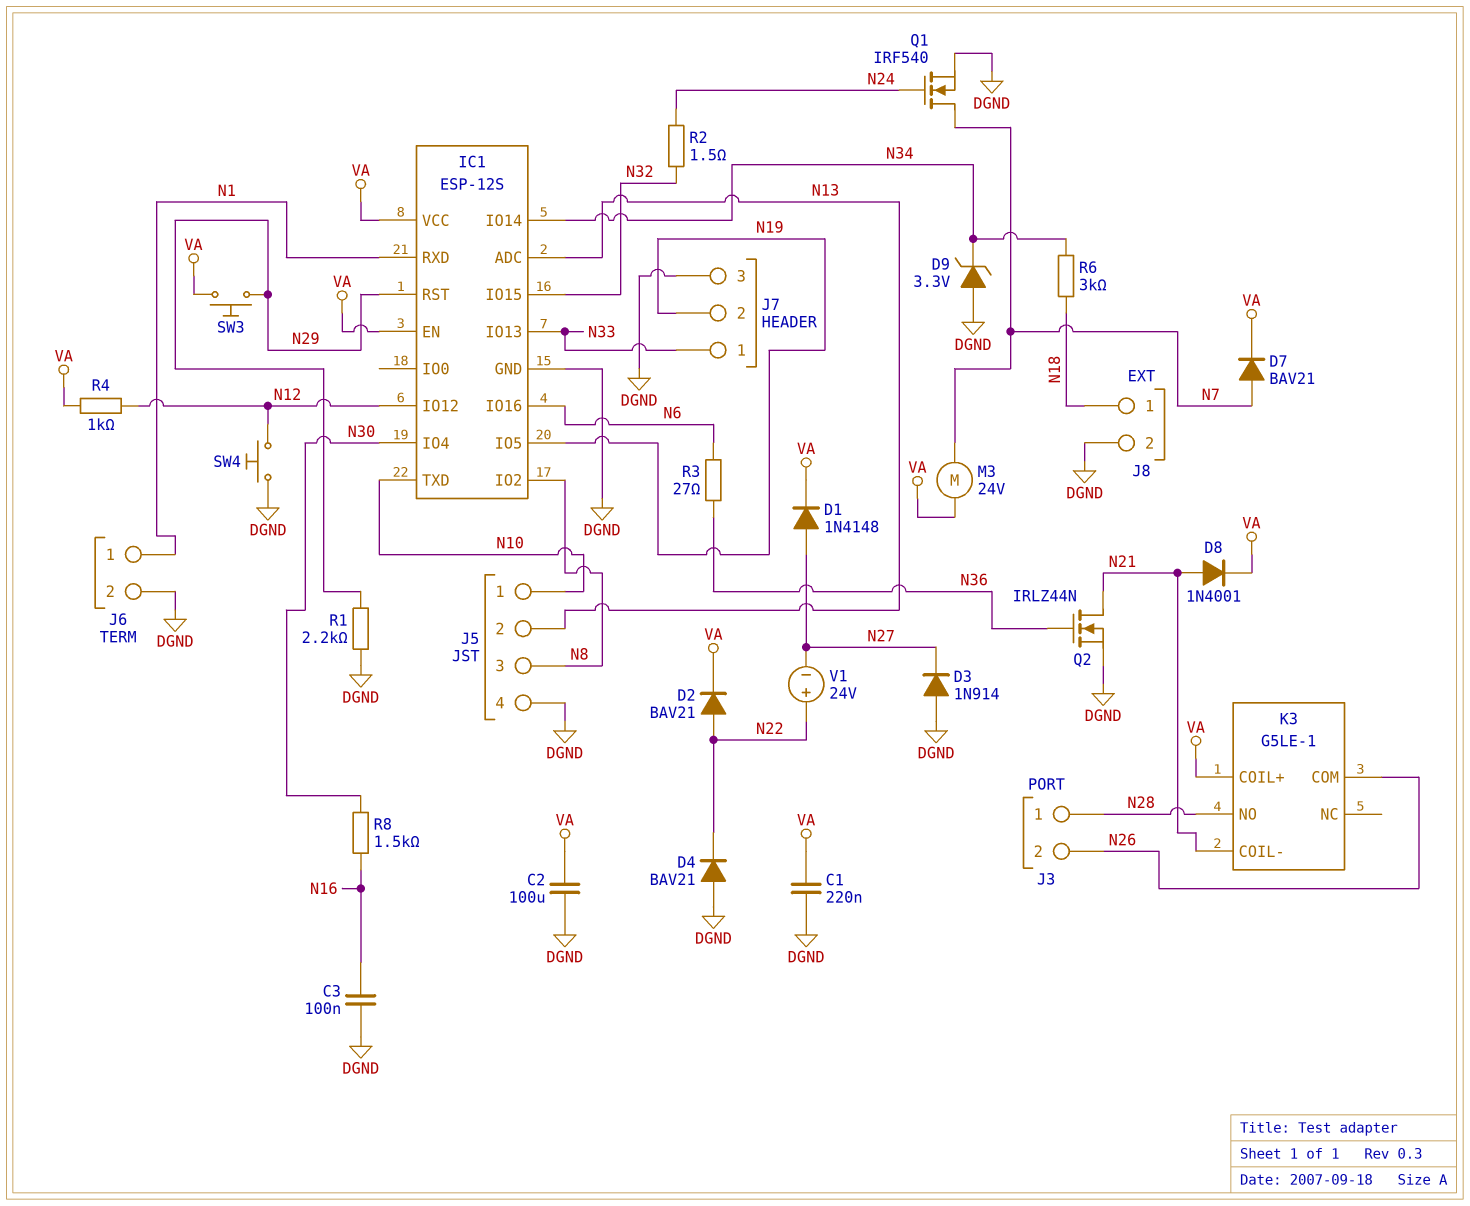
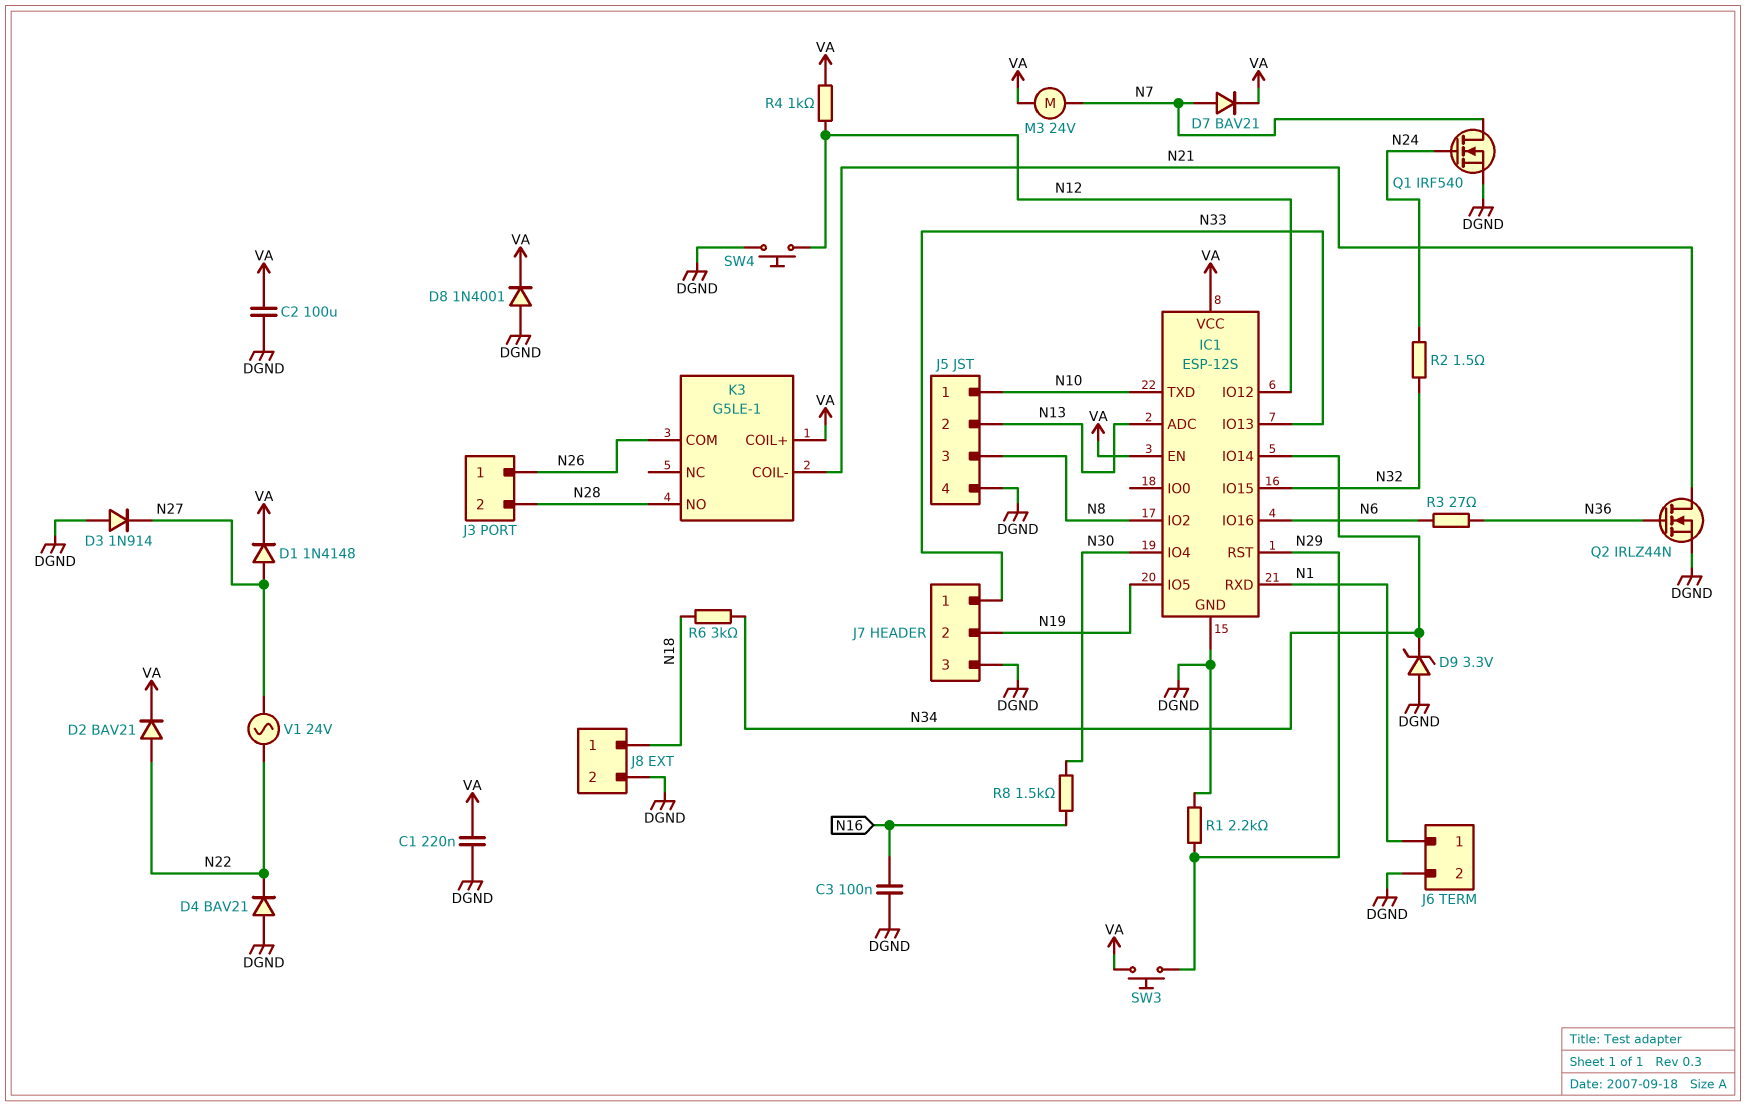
D8: diode 1N4001 (A N21, K VA) -> diode 1N4001 (A DGND, K VA)
J3 pin 1: N28 -> N26
J3 pin 2: N26 -> N28
V1: 24V (plus N22, minus N27) -> AC 24V (N22, N27)

